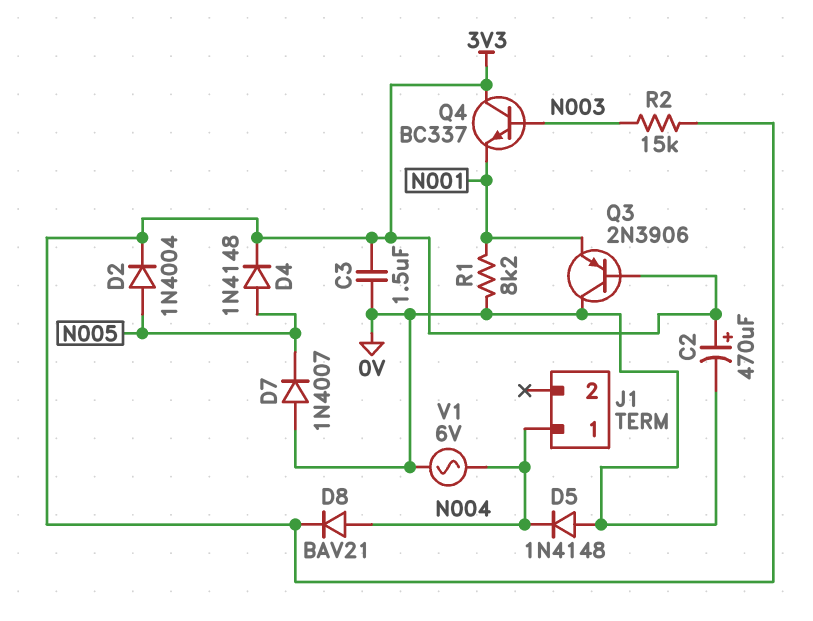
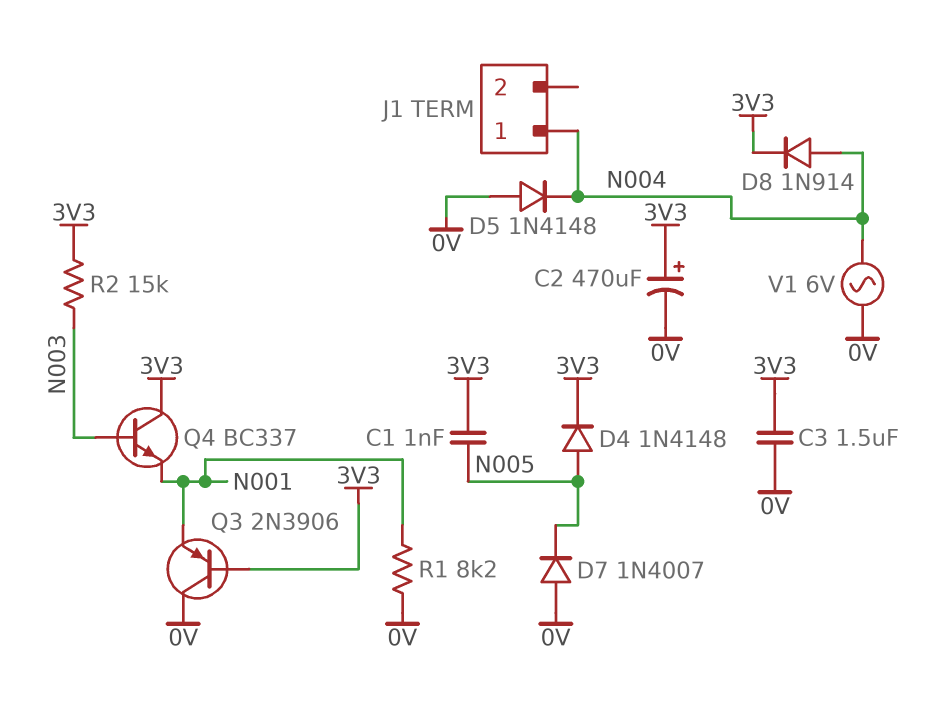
C1: none -> 1nF (3V3, N005)
D2: diode 1N4004 (A N005, K 3V3) -> none
D8: diode BAV21 (A N004, K 3V3) -> diode 1N914 (A N004, K 3V3)

